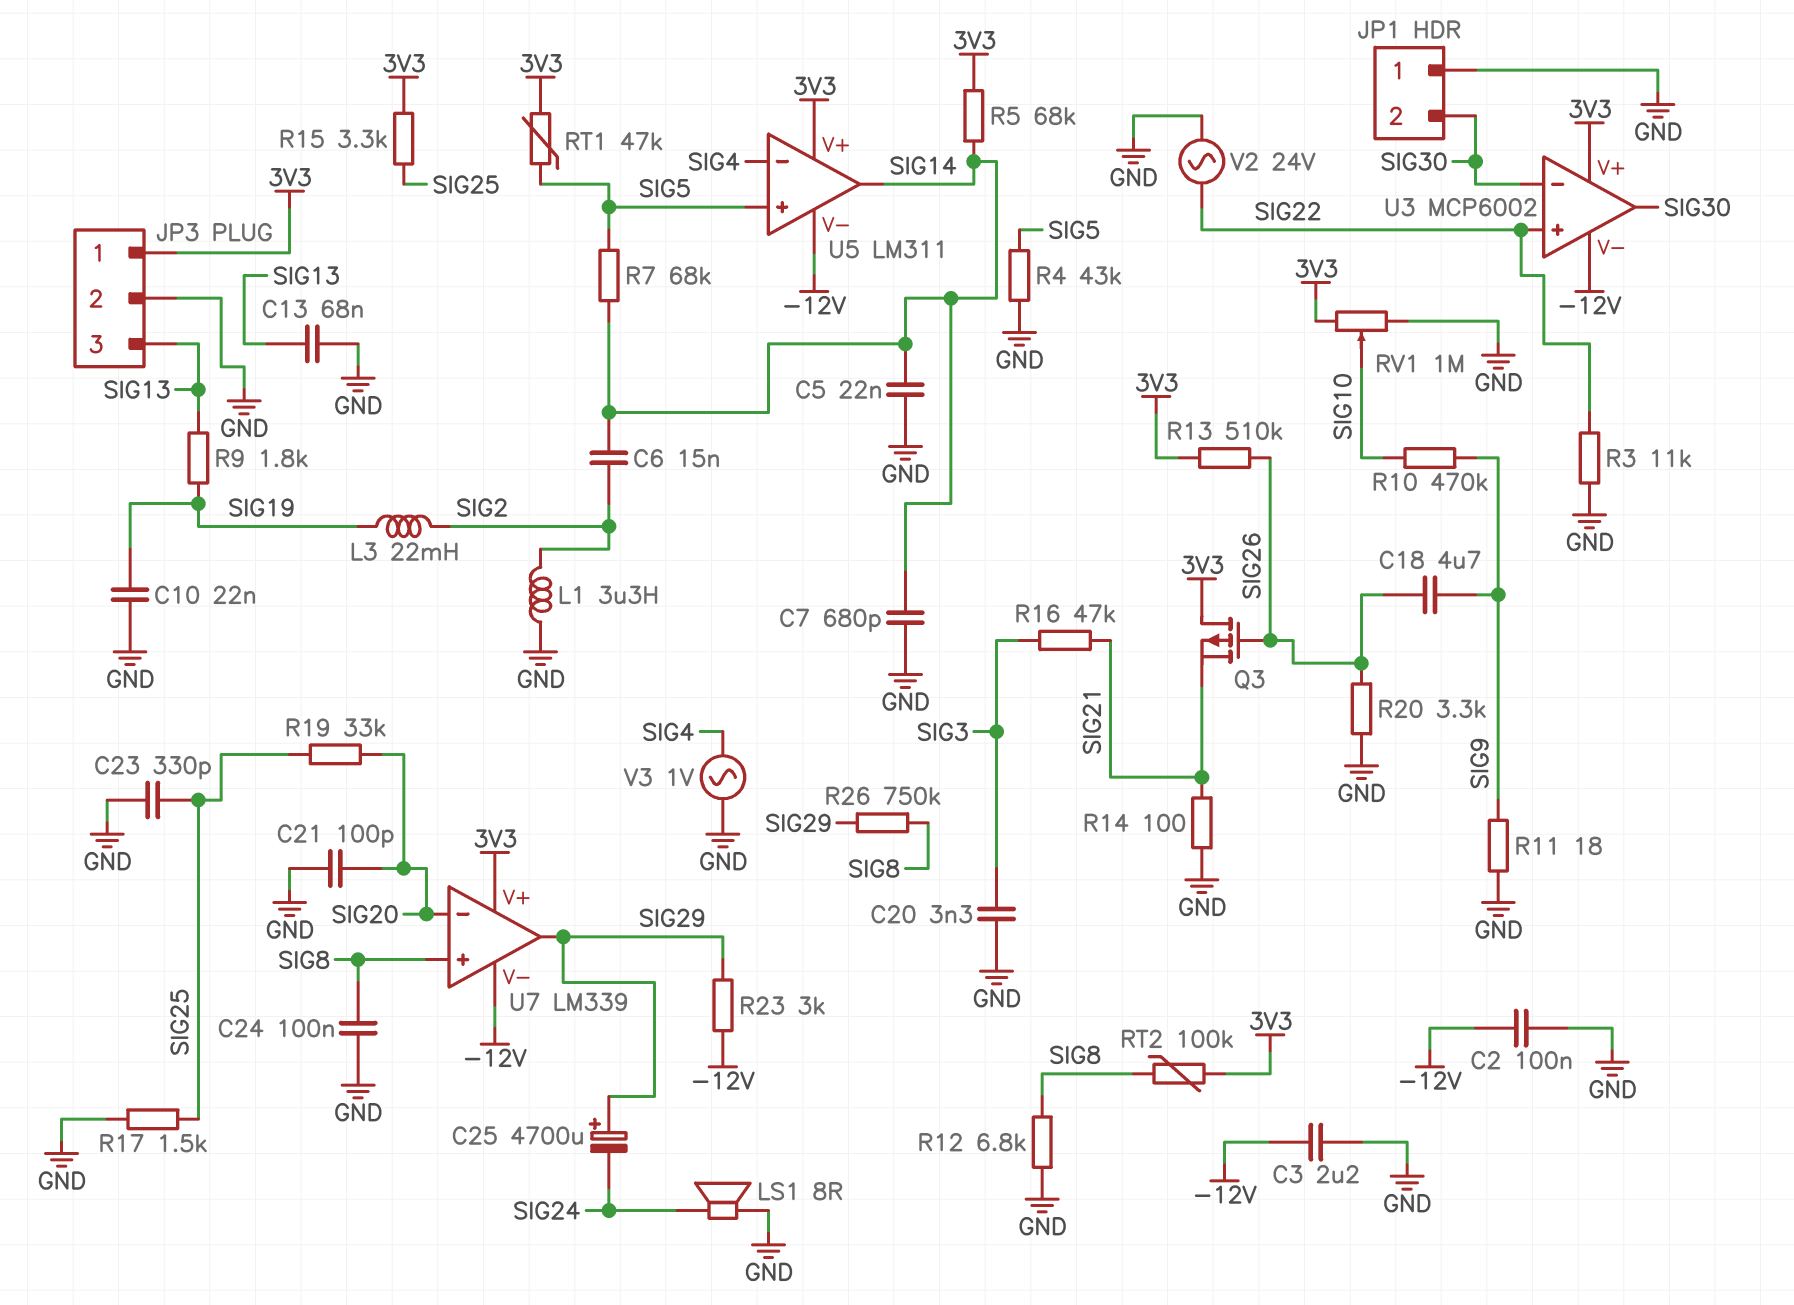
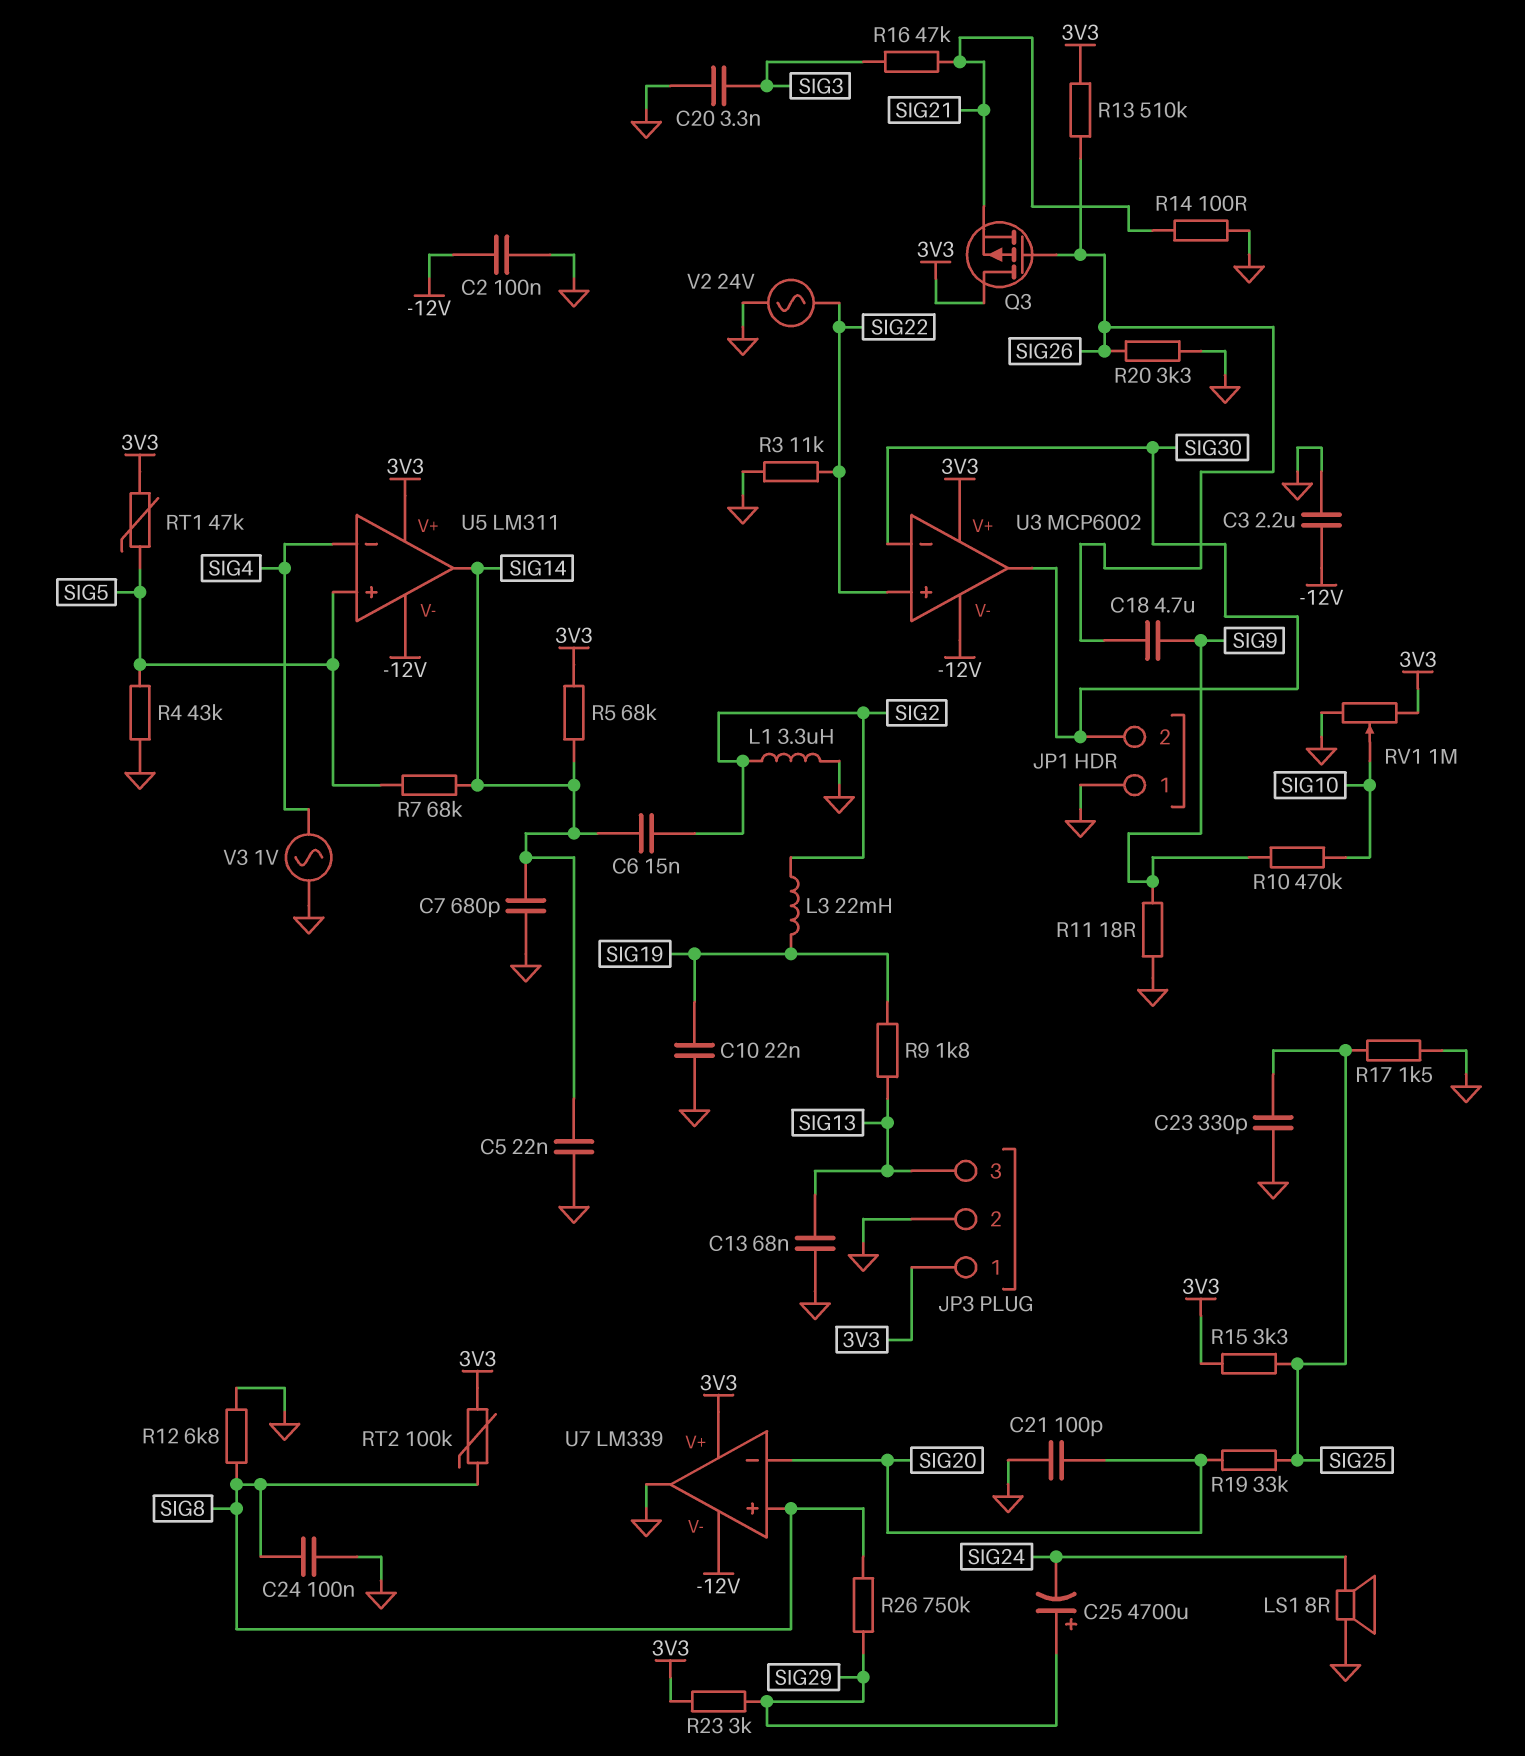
R23: 3k (-12V, SIG29) -> 3k (3V3, SIG29)
U7 pin out: SIG29 -> GND

